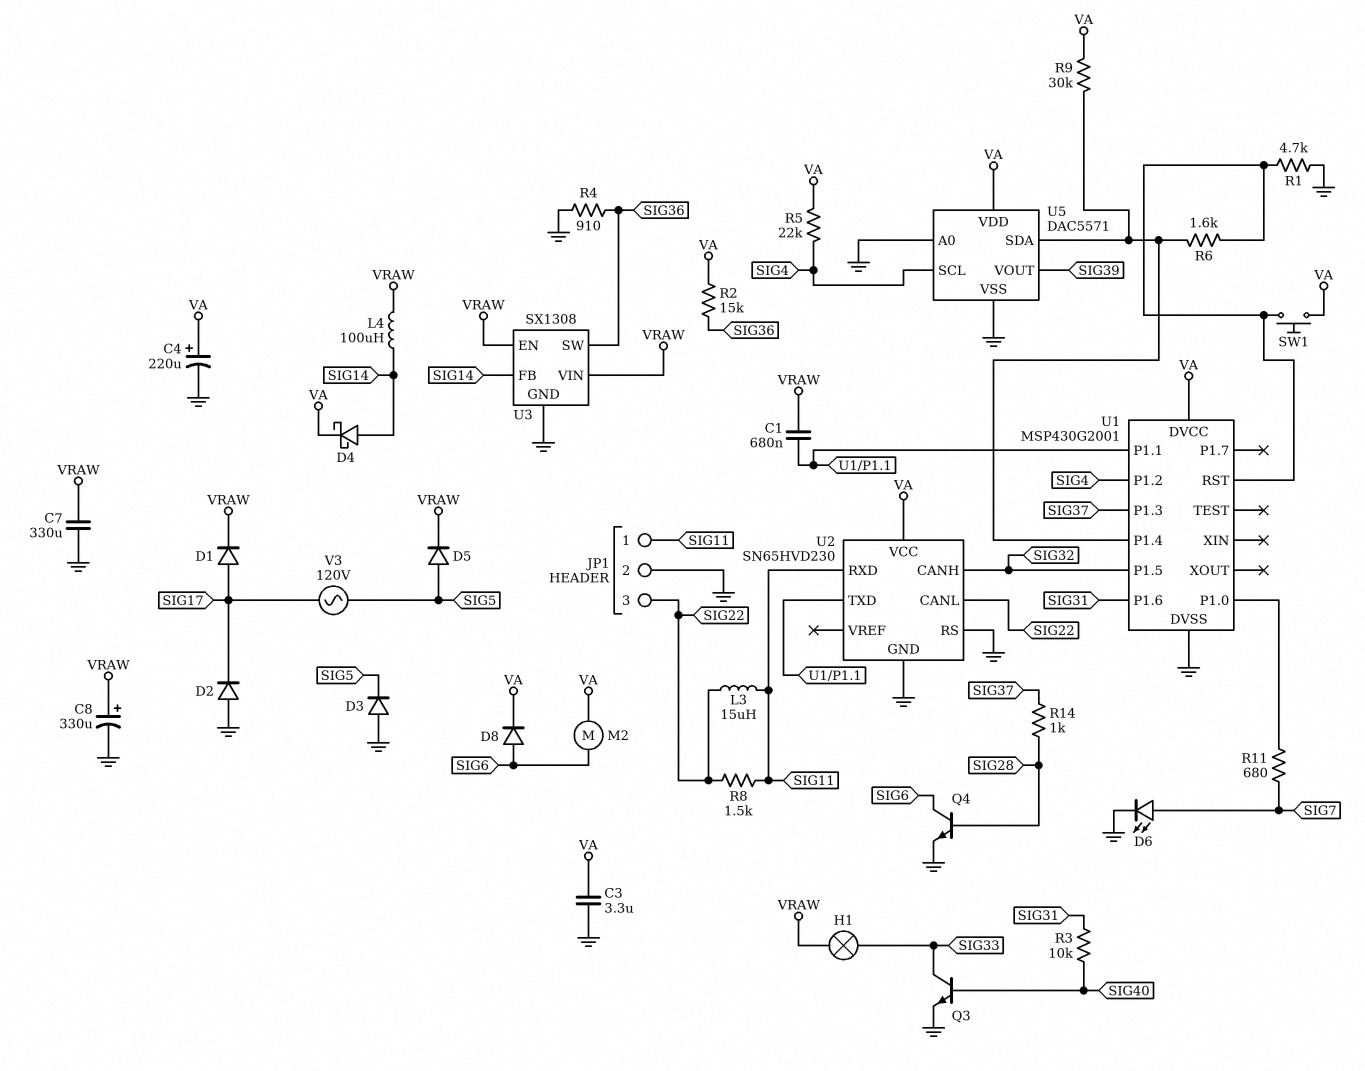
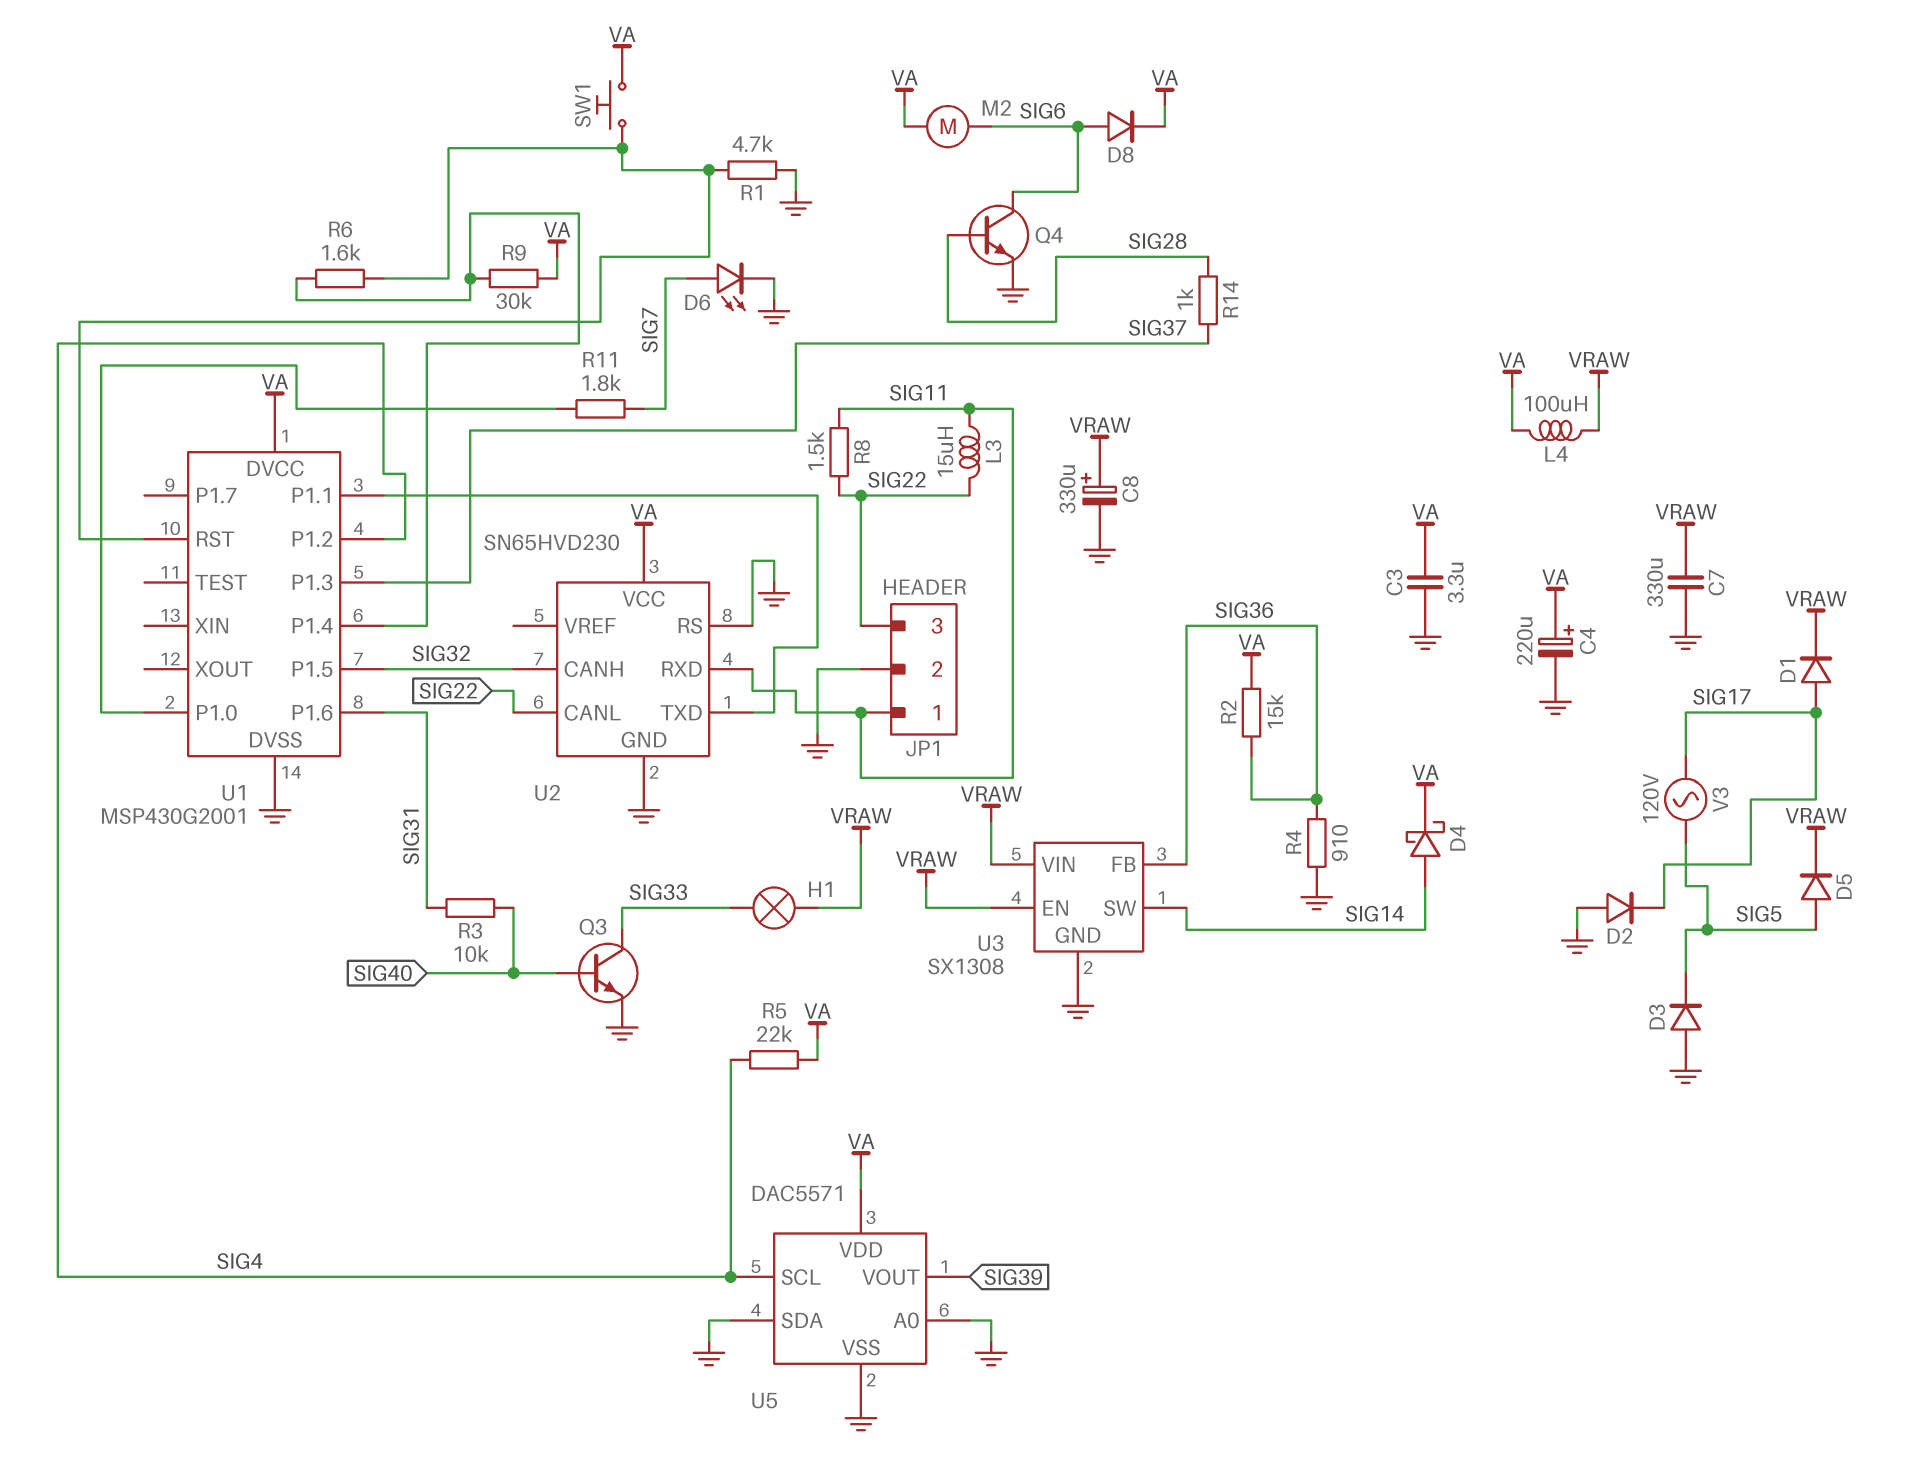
C1: 680nF (U1/P1.1, VRAW) -> none
L4: 100uH (SIG14, VRAW) -> 100uH (VA, VRAW)
R11: 680 (SIG7, U1/P1.0) -> 1.8k (SIG7, U1/P1.0)
U3 pin FB: SIG14 -> SIG36
U3 pin SW: SIG36 -> SIG14
U5 pin SDA: U1/P1.4 -> GND

